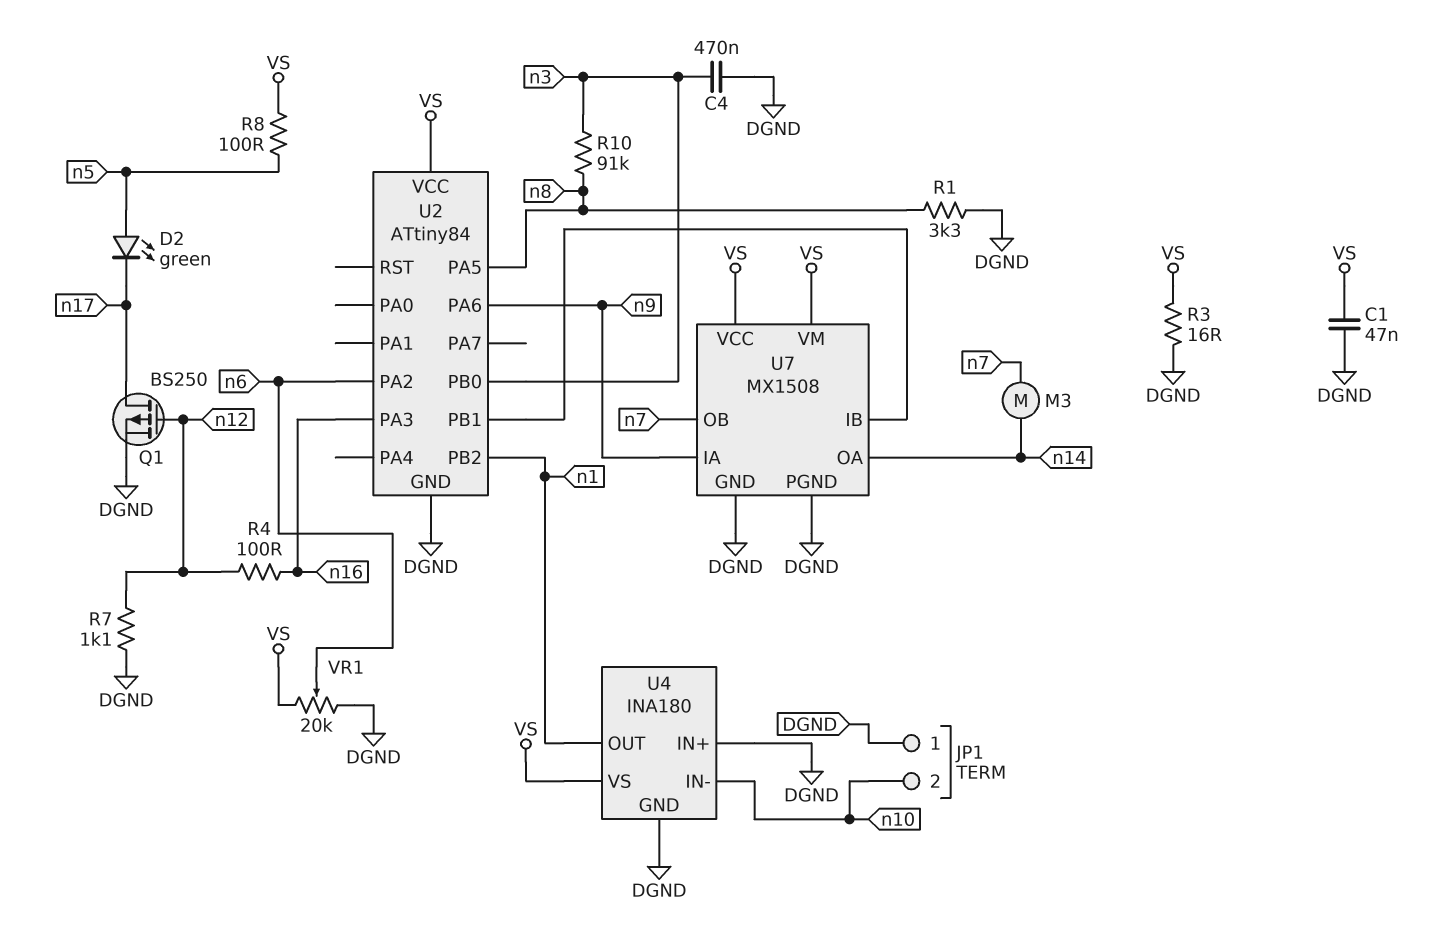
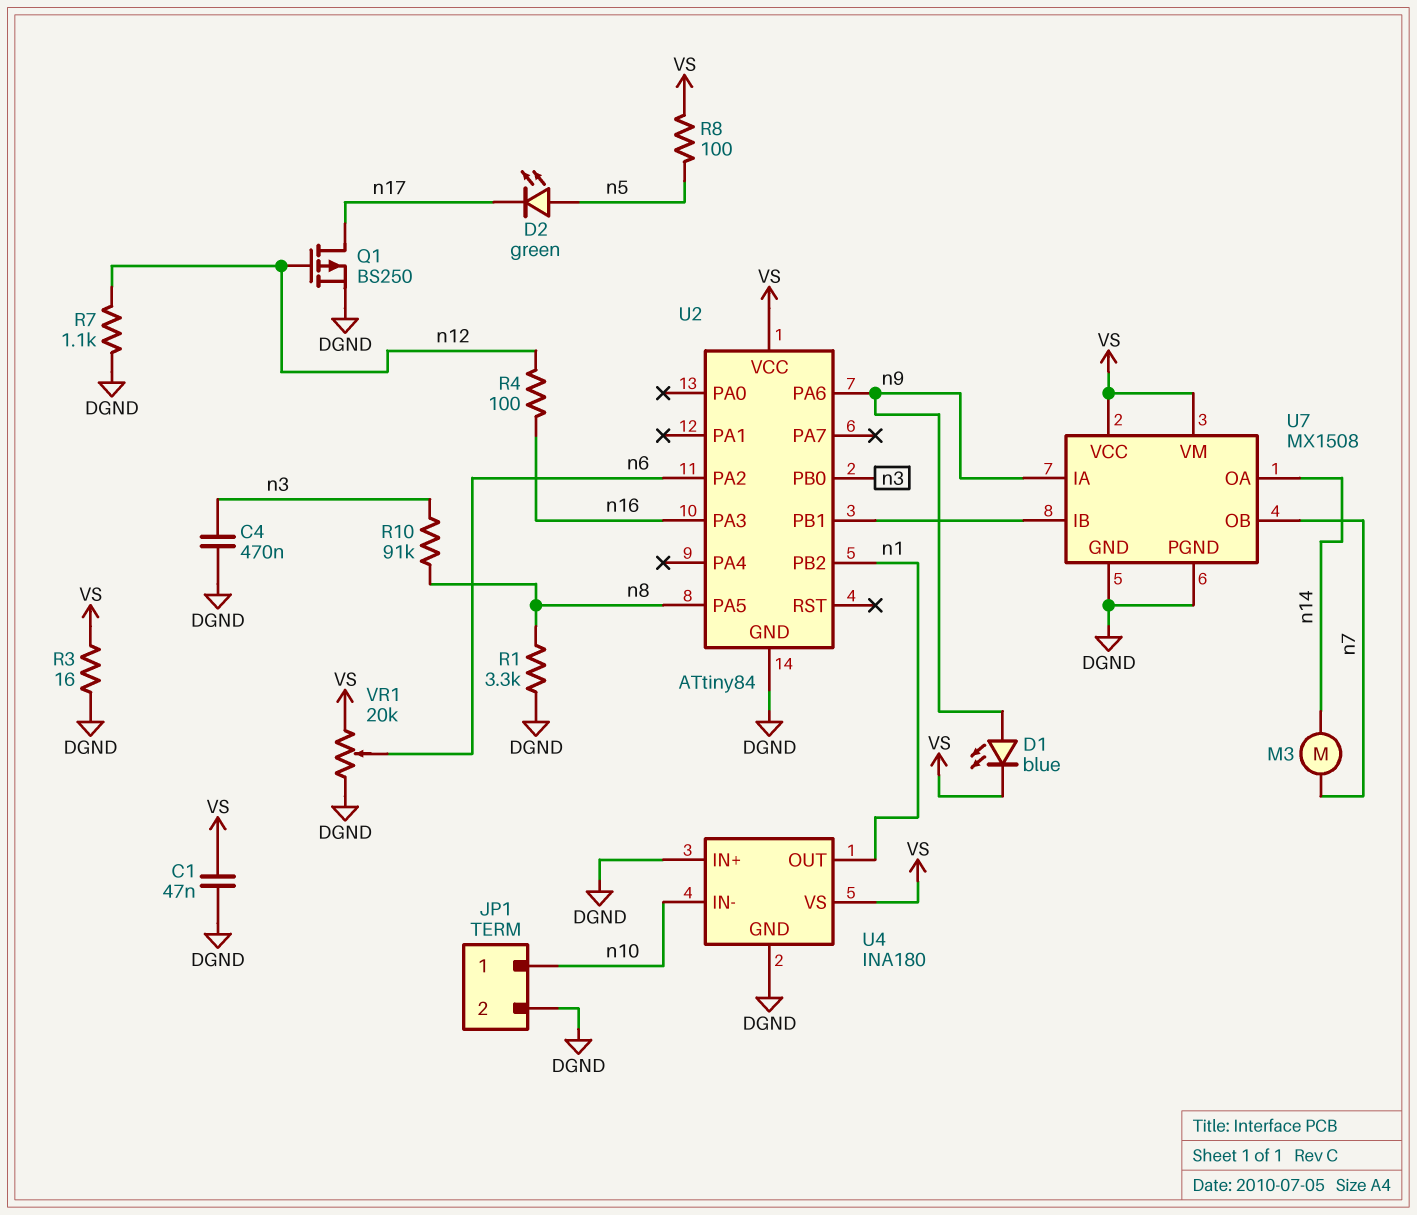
D1: none -> LED blue (A n9, K VS)
JP1 pin 1: DGND -> n10
JP1 pin 2: n10 -> DGND

